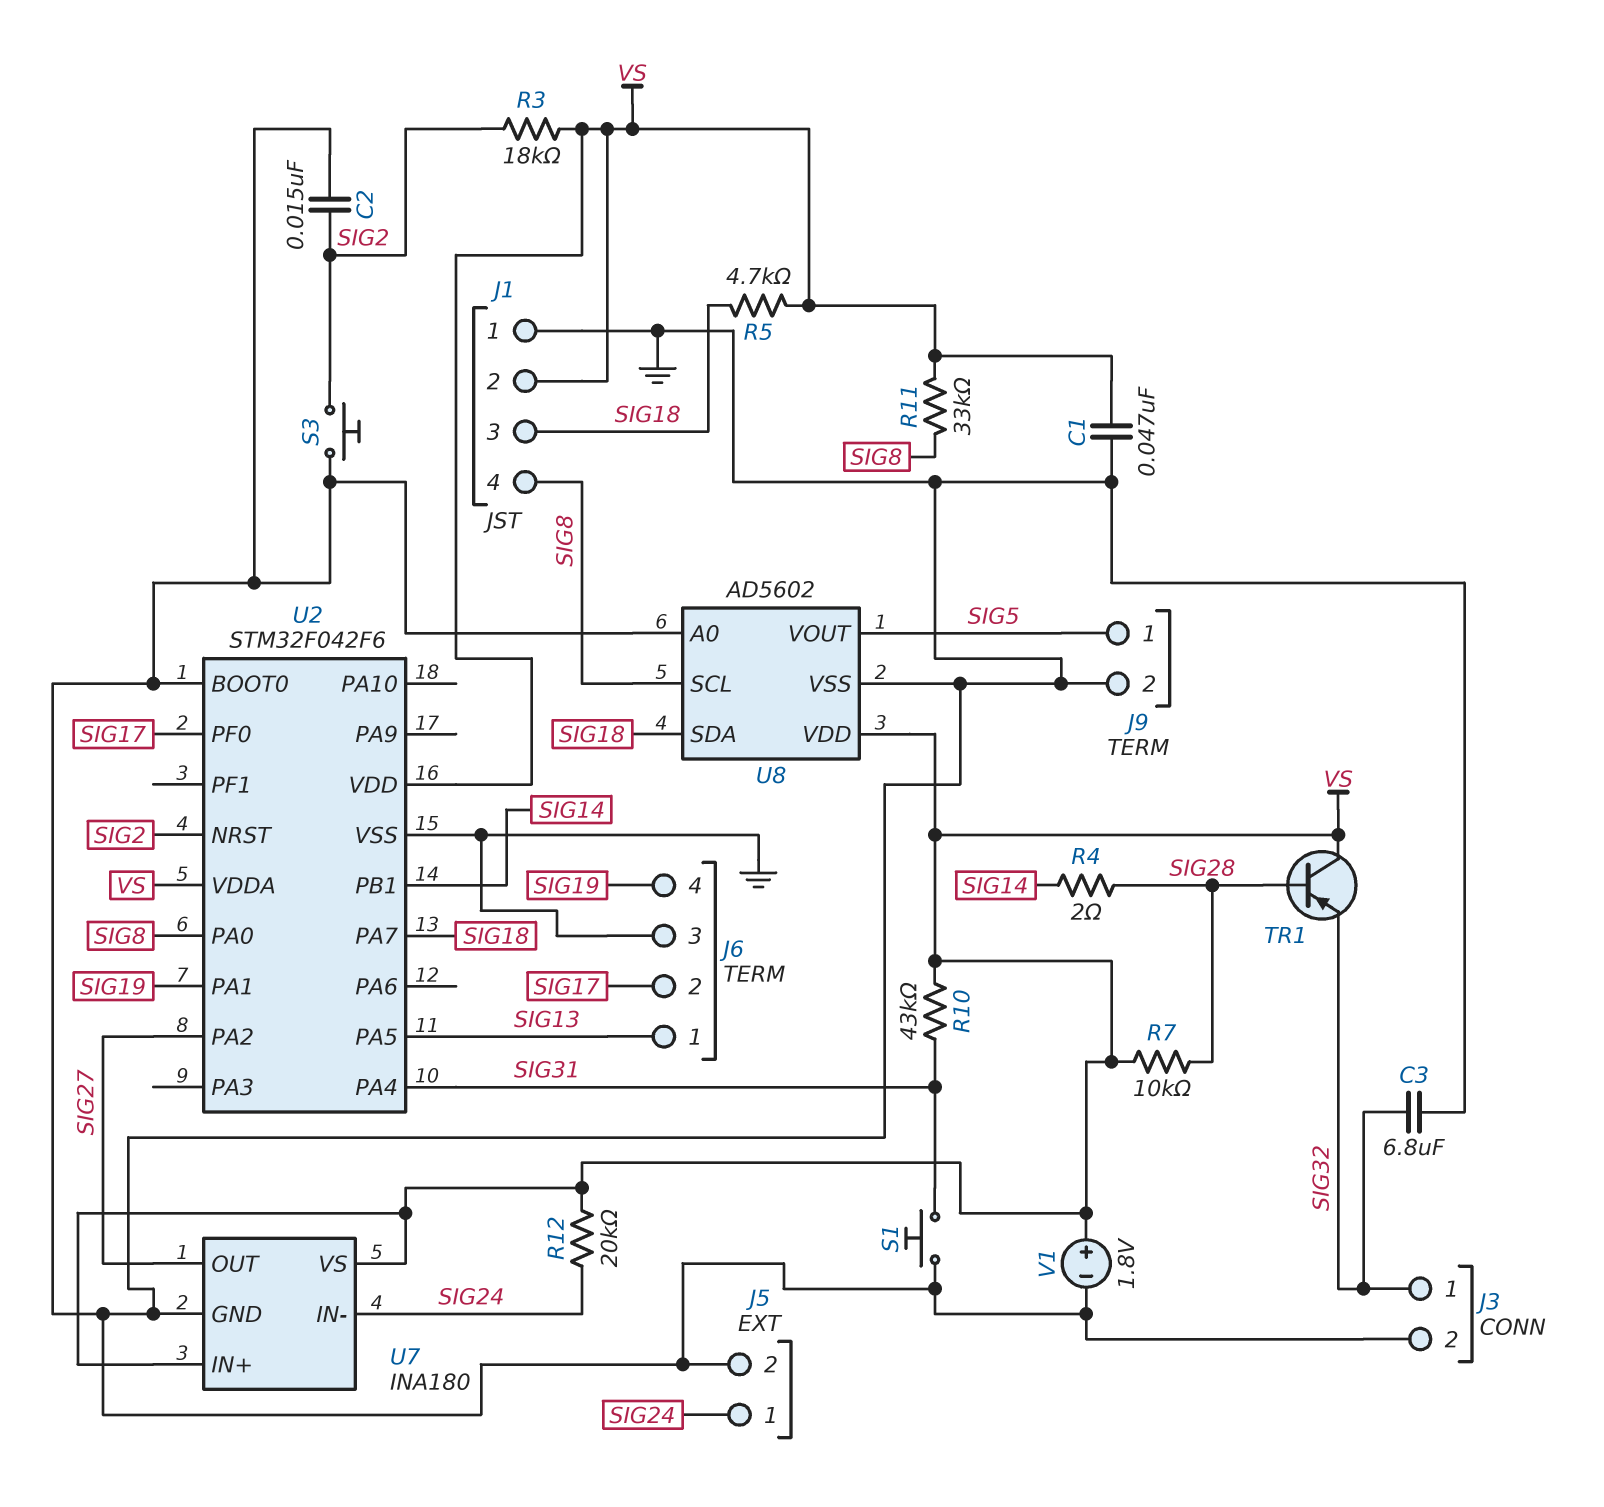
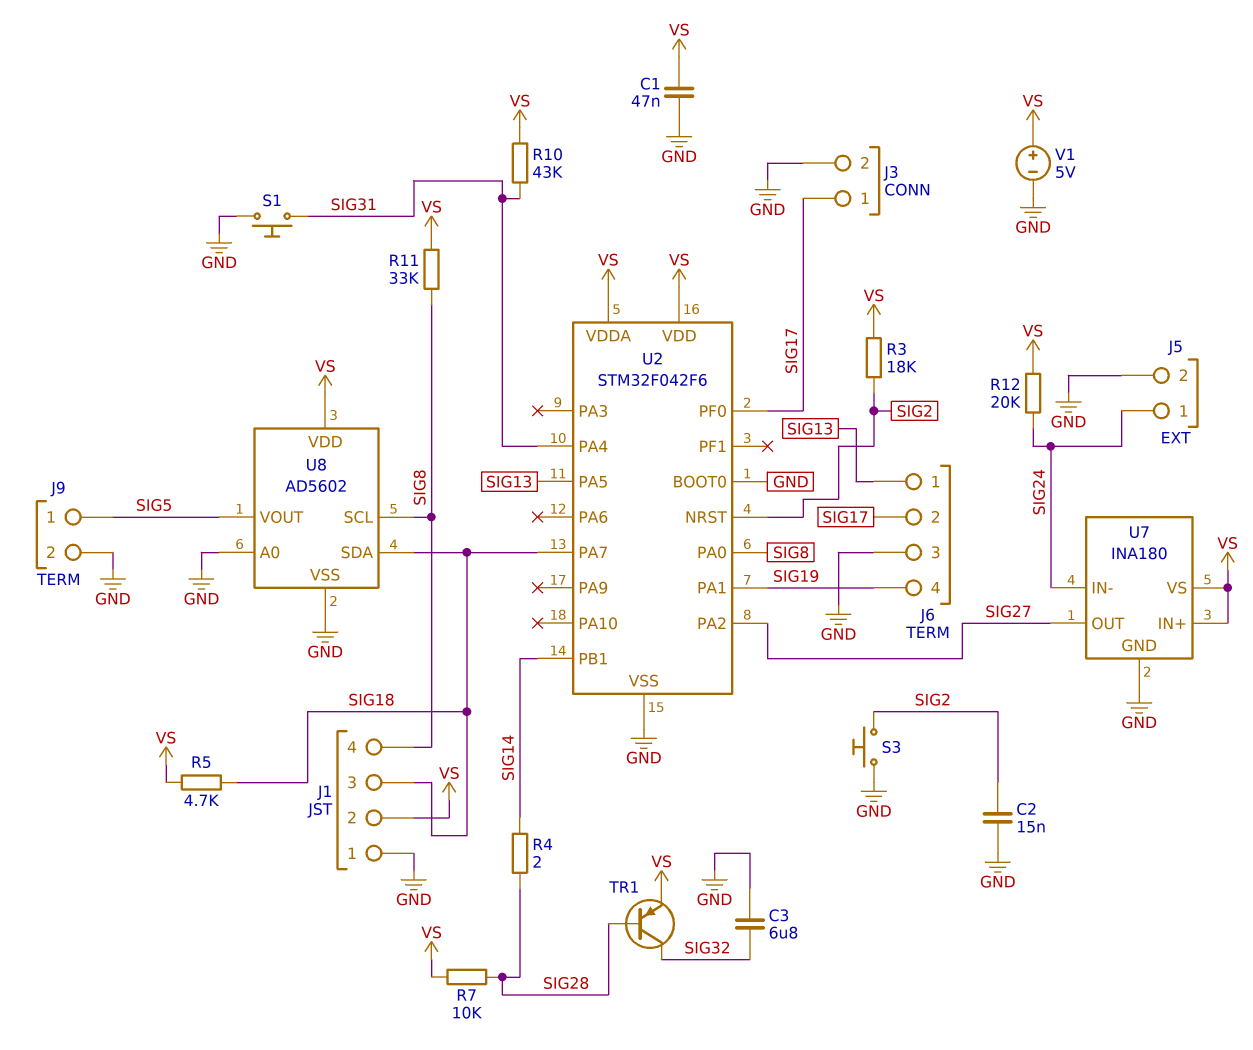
J3 pin 1: SIG32 -> SIG17
TR1: PNP (B SIG28, C VS, E SIG32) -> PNP (B SIG28, C SIG32, E VS)
V1: 1.8V (plus VS, minus GND) -> 5V (plus VS, minus GND)

